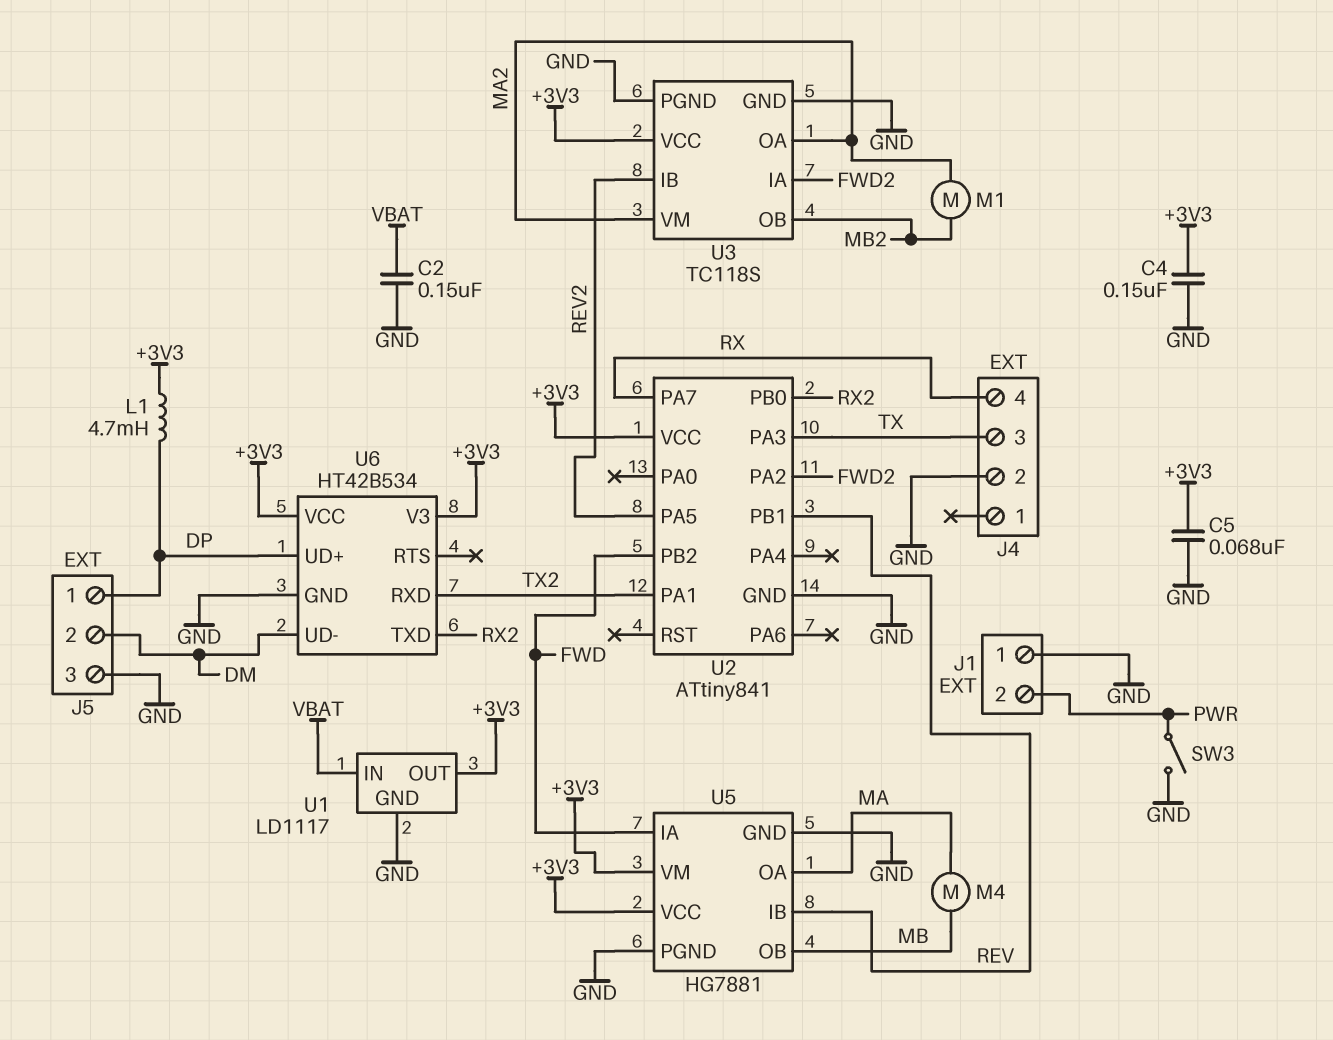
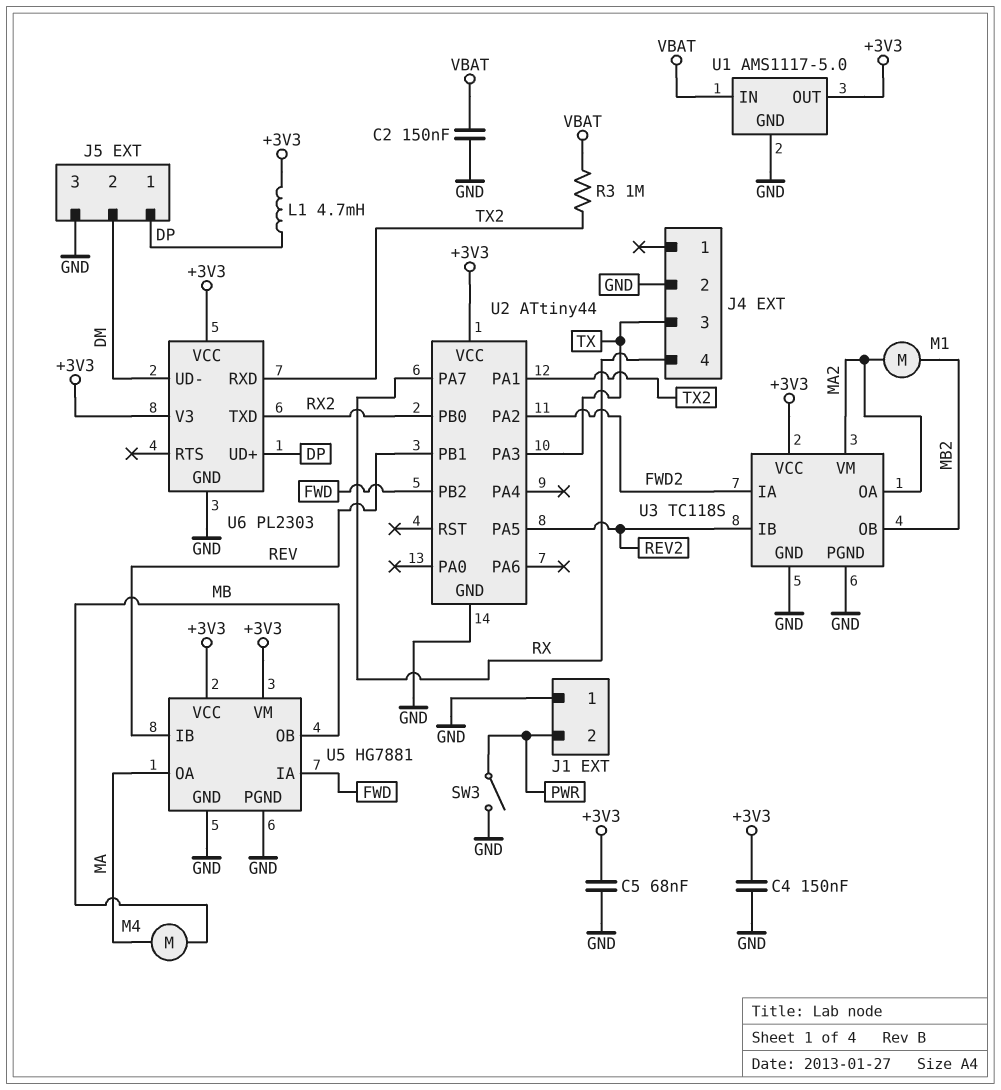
R3: none -> 1M (TX2, VBAT)
U1: LD1117 -> AMS1117-5.0
U2: ATtiny841 -> ATtiny44
U6: HT42B534 -> PL2303

